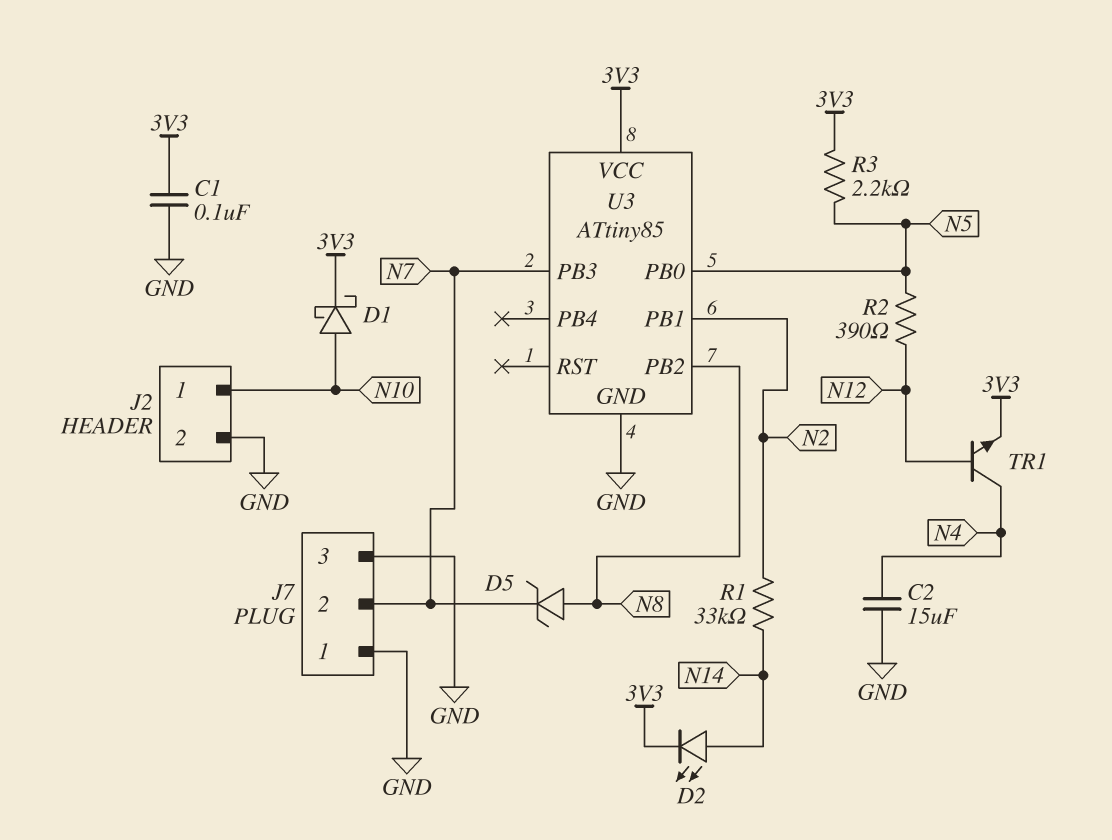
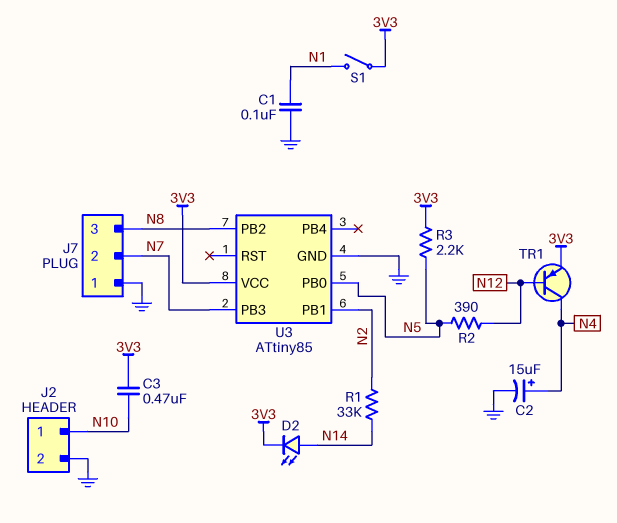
C1: 100nF (3V3, GND) -> 100nF (GND, N1)
C2: 15uF (GND, N4) -> 15uF (plus N4, minus GND)
C3: none -> 470nF (3V3, N10)
D1: schottky (A N10, K 3V3) -> none
D5: zener (A N8, K N7) -> none
J7 pin 3: GND -> N8
S1: none -> switch (3V3, N1)
TR1: NPN (B N12, C N4, E 3V3) -> PNP (B N12, C N4, E 3V3)

